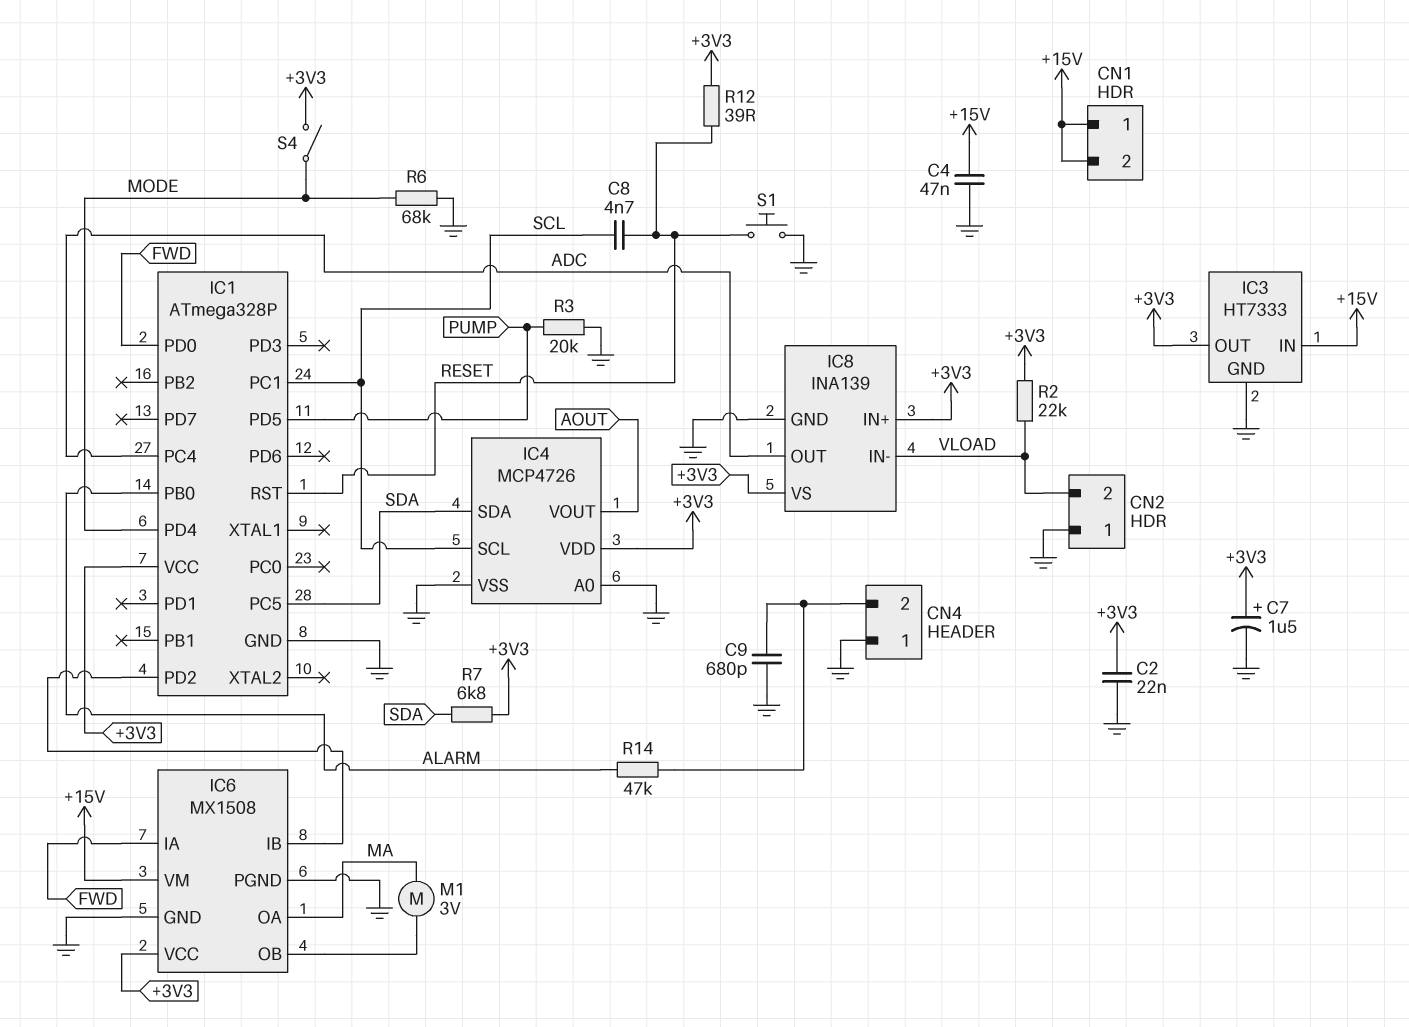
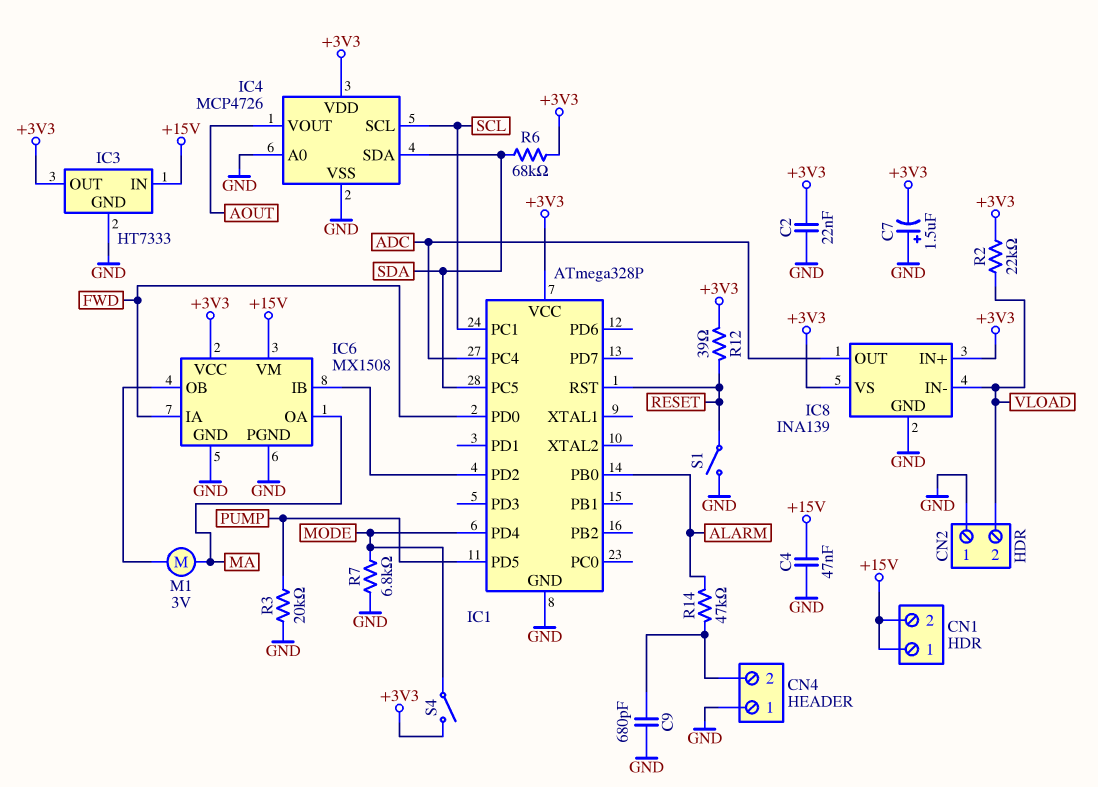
C7: 1.5uF (plus +3V3, minus GND) -> 1.5uF (plus GND, minus +3V3)
C8: 4.7nF (RESET, SCL) -> none
R6: 68k (GND, MODE) -> 68k (+3V3, SDA)
R7: 6.8k (+3V3, SDA) -> 6.8k (GND, MODE)
S1: button (GND, RESET) -> switch (GND, RESET)

